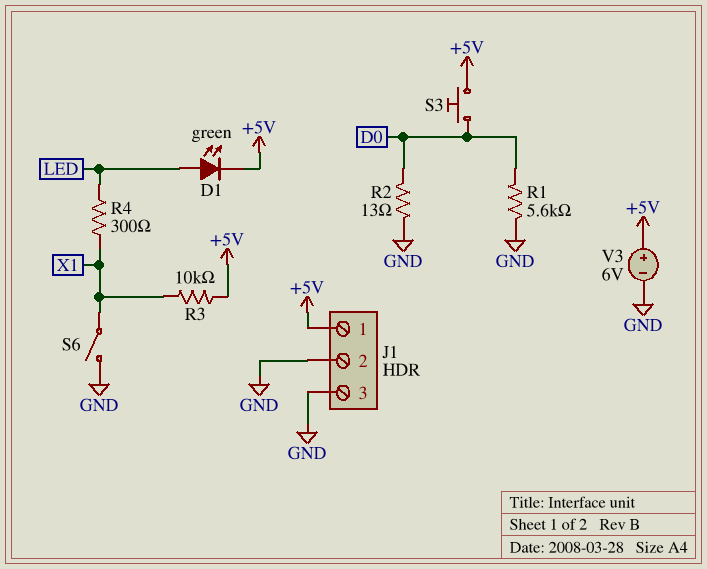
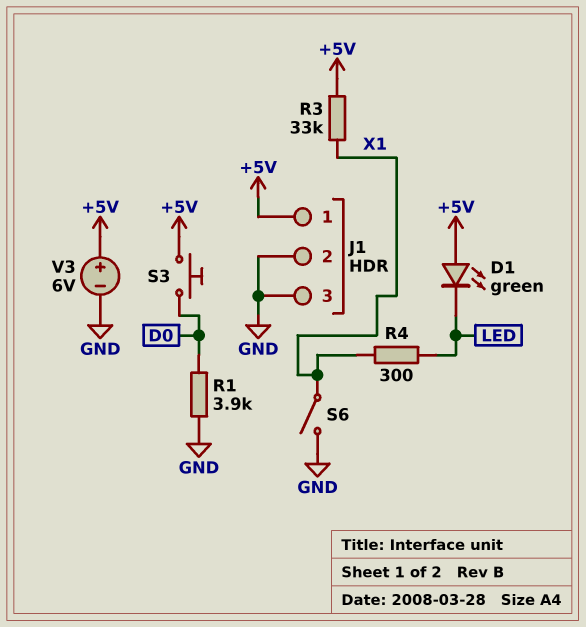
D1: LED green (A LED, K +5V) -> LED green (A +5V, K LED)
R1: 5.6k (D0, GND) -> 3.9k (D0, GND)
R2: 13 (D0, GND) -> none
R3: 10k (+5V, X1) -> 33k (+5V, X1)

